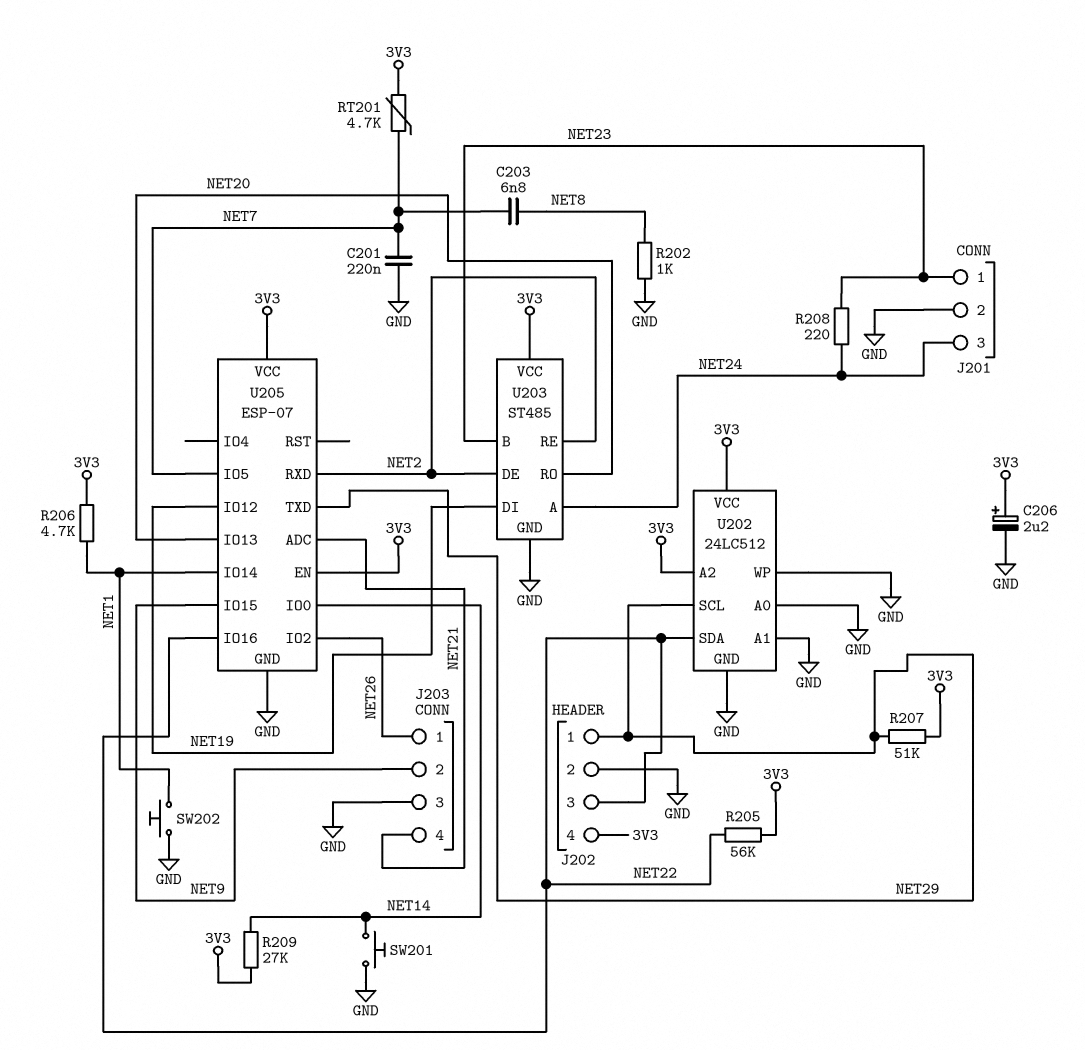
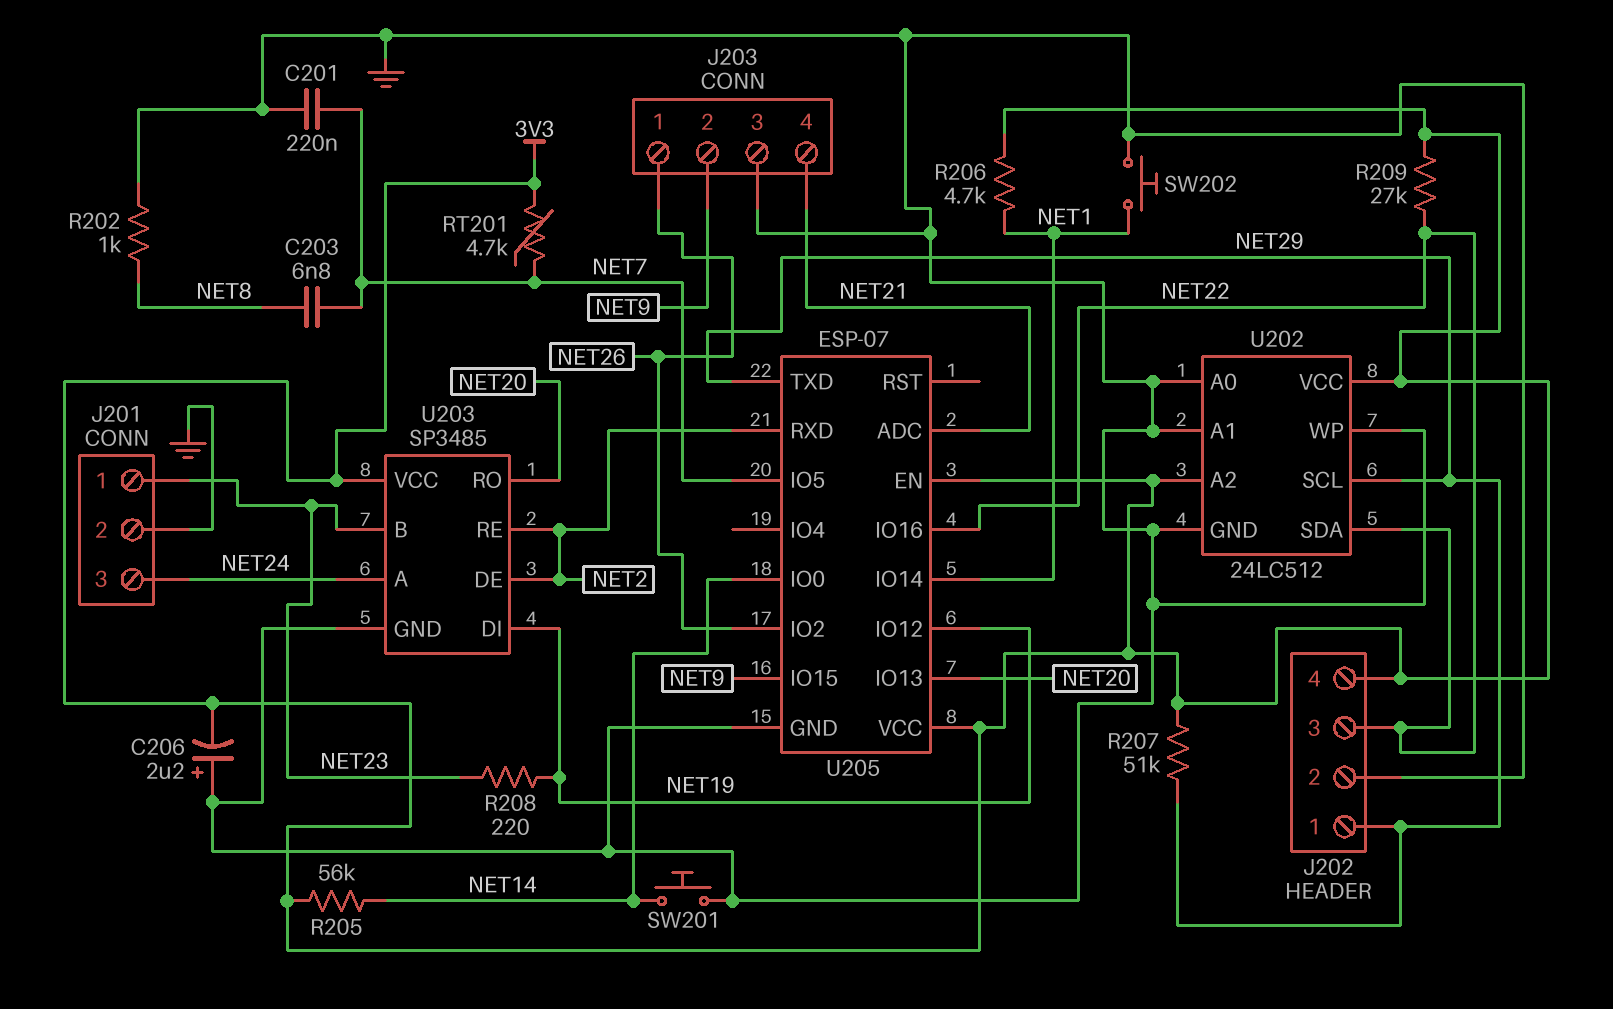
C206: 2.2uF (plus 3V3, minus GND) -> 2.2uF (plus GND, minus 3V3)
R205: 56k (3V3, NET22) -> 56k (3V3, NET14)
R208: 220 (NET23, NET24) -> 220 (NET19, NET23)
R209: 27k (3V3, NET14) -> 27k (3V3, NET22)
U203: ST485 -> SP3485

